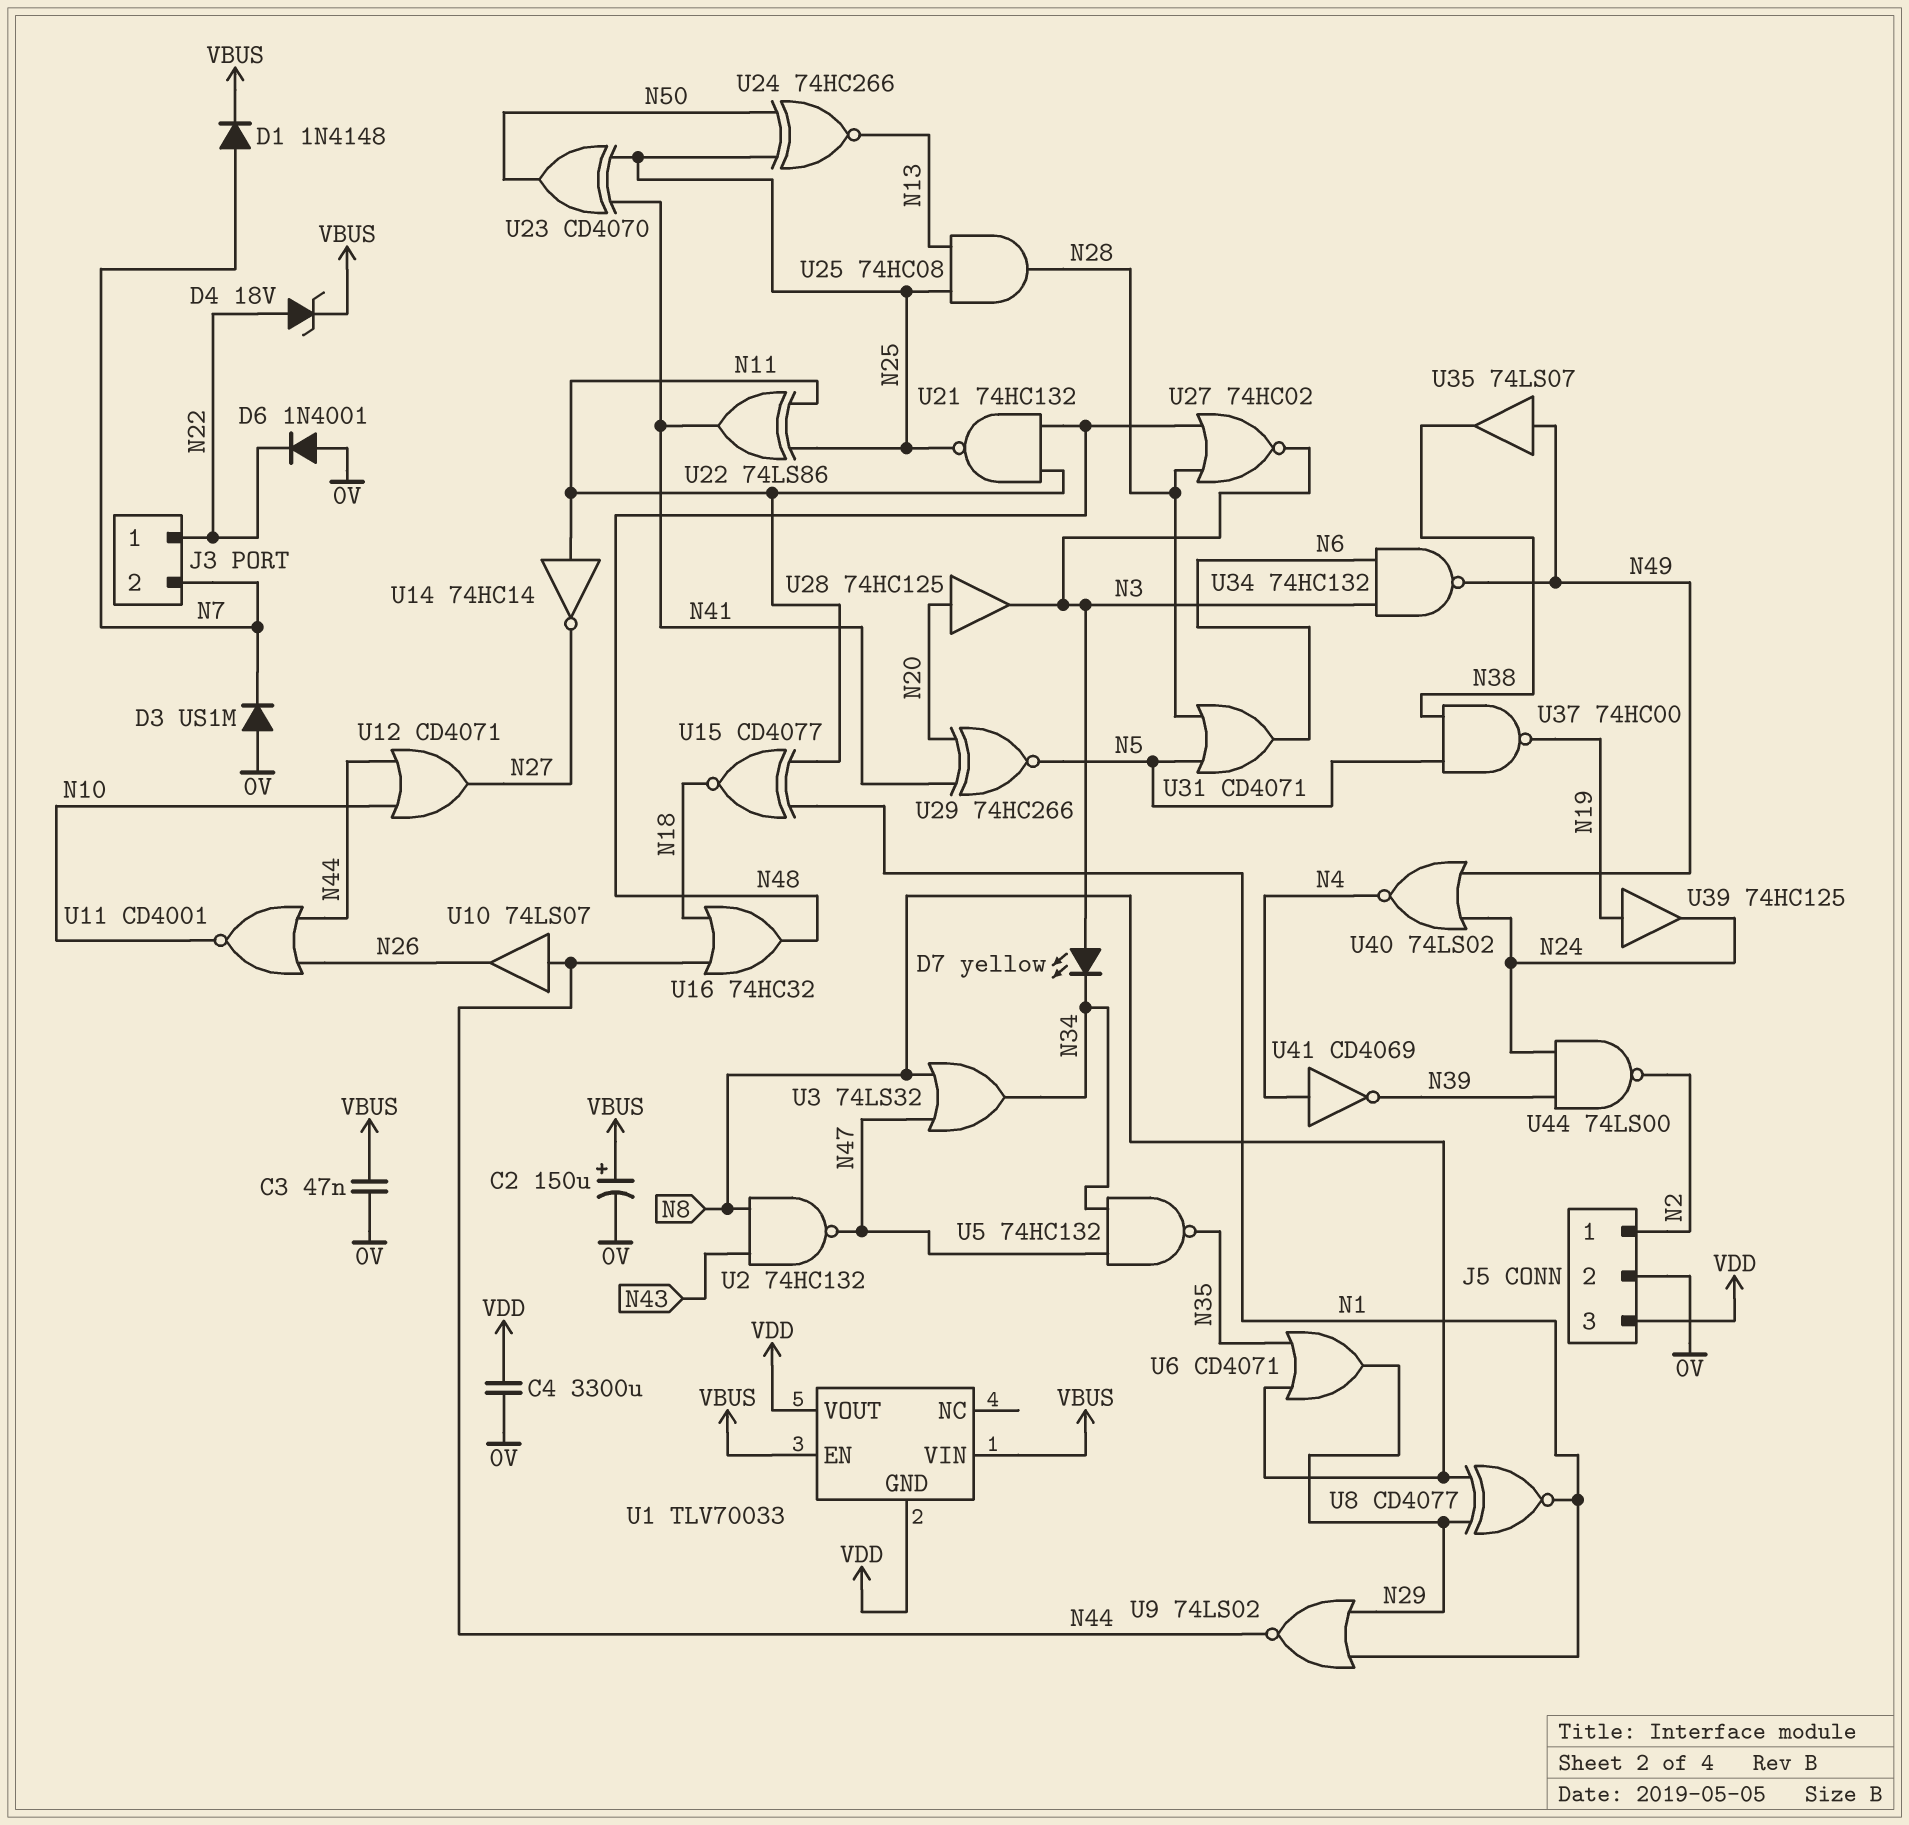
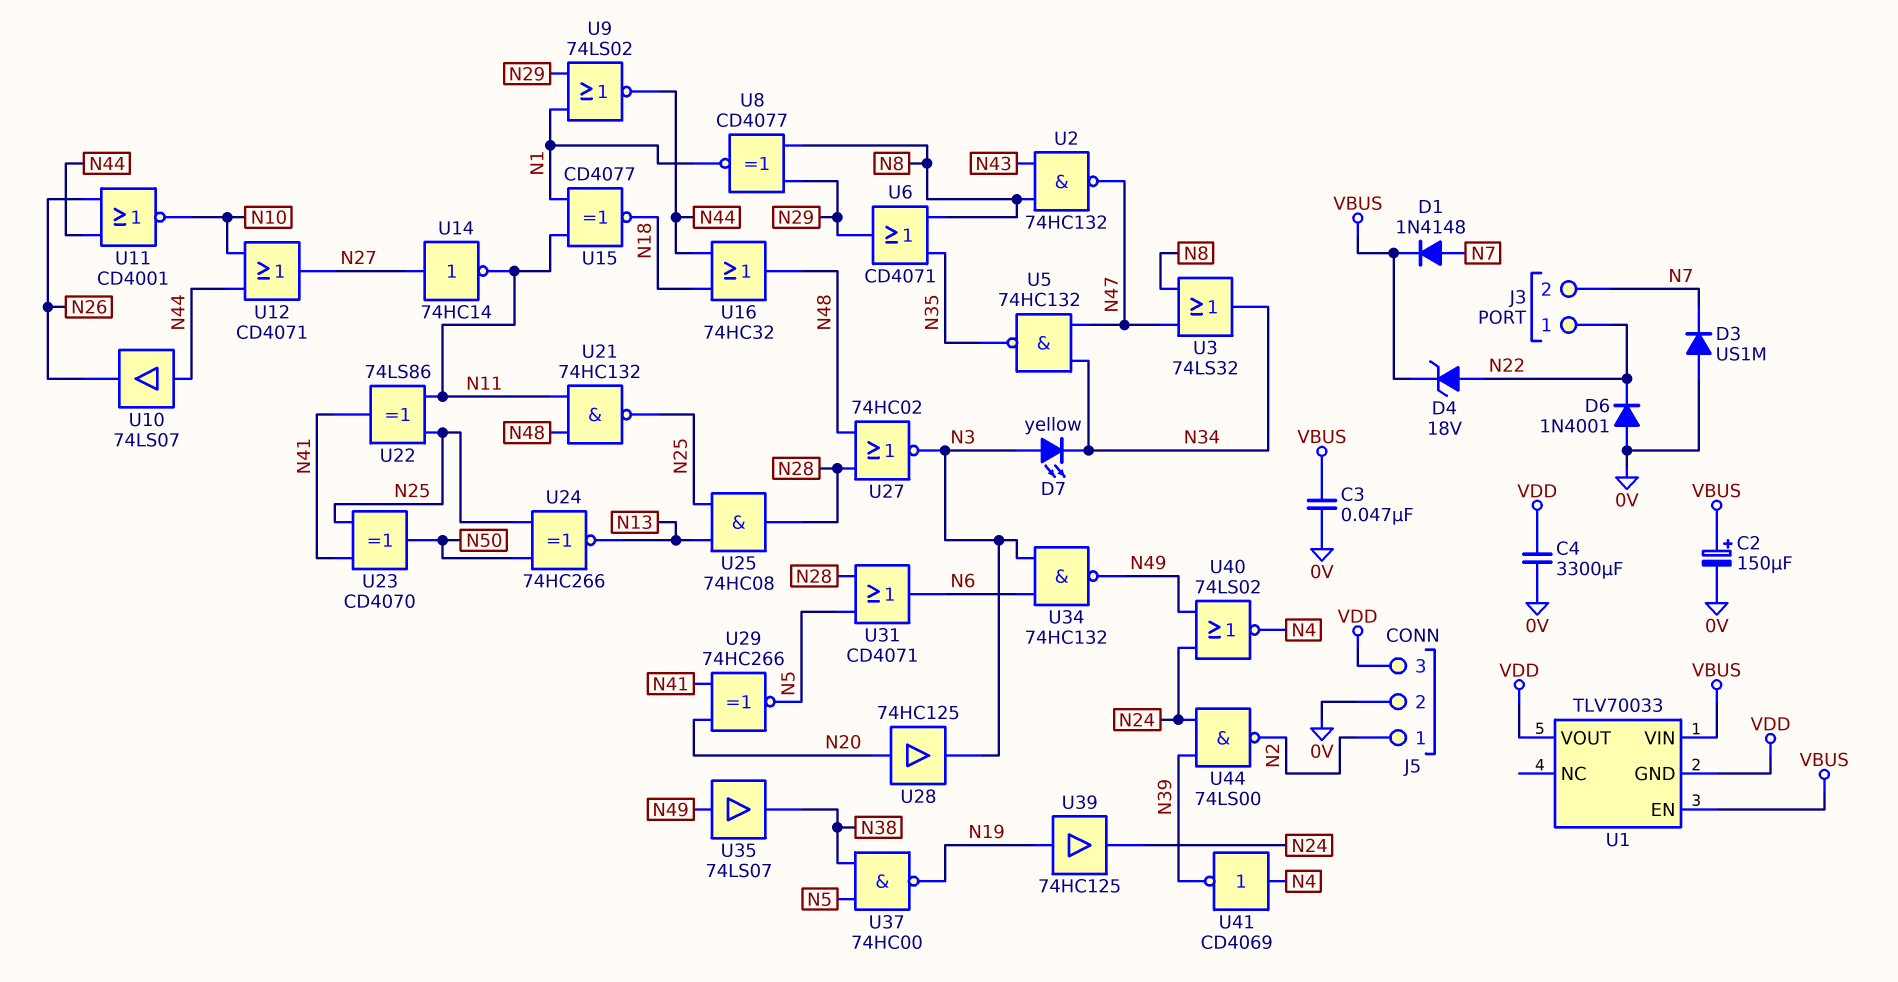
U14: NOT 74HC14 (in N11, out N27) -> NOT 74HC14 (in N27, out N11)

